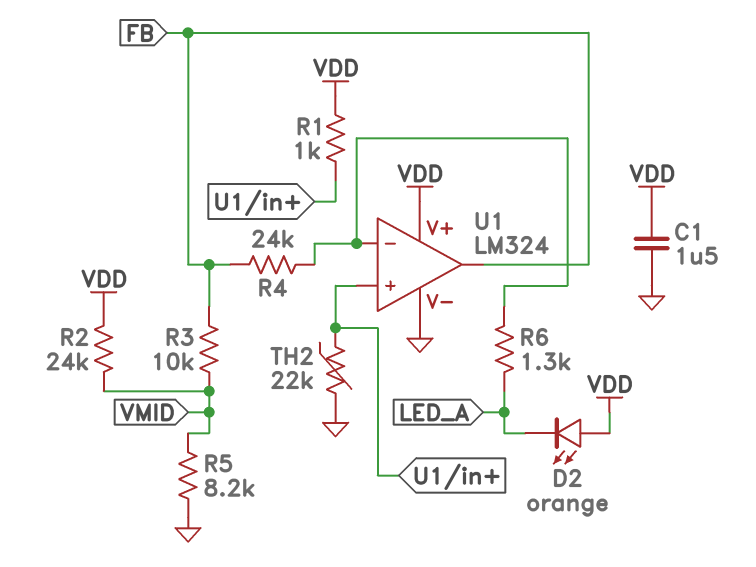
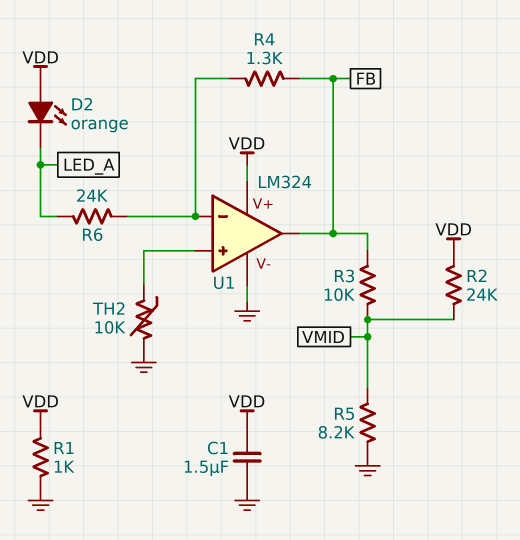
R1: 1k (U1/in+, VDD) -> 1k (GND, VDD)
R4: 24k (FB, U1/in-) -> 1.3k (FB, U1/in-)
R6: 1.3k (LED_A, U1/in-) -> 24k (LED_A, U1/in-)
TH2: 22k (GND, U1/in+) -> 10k (GND, U1/in+)

